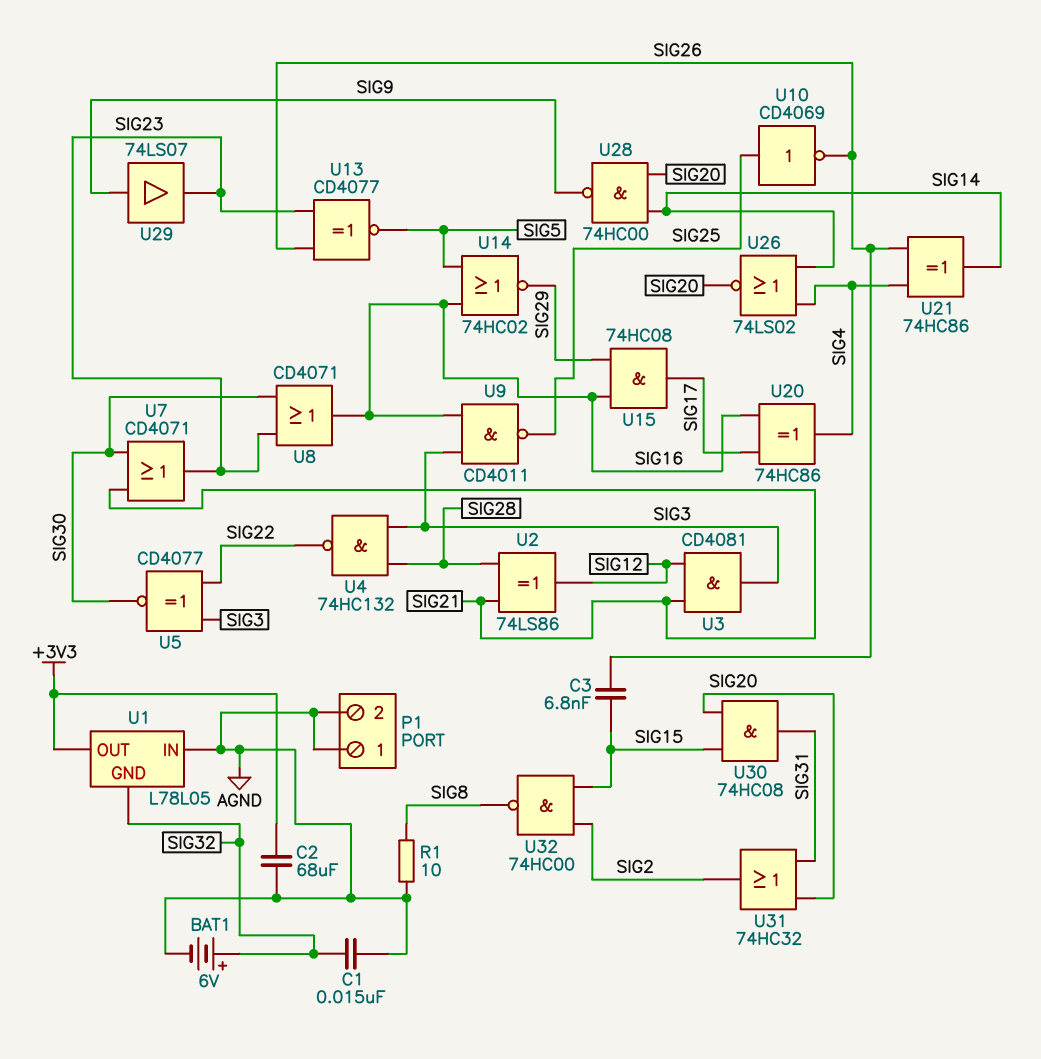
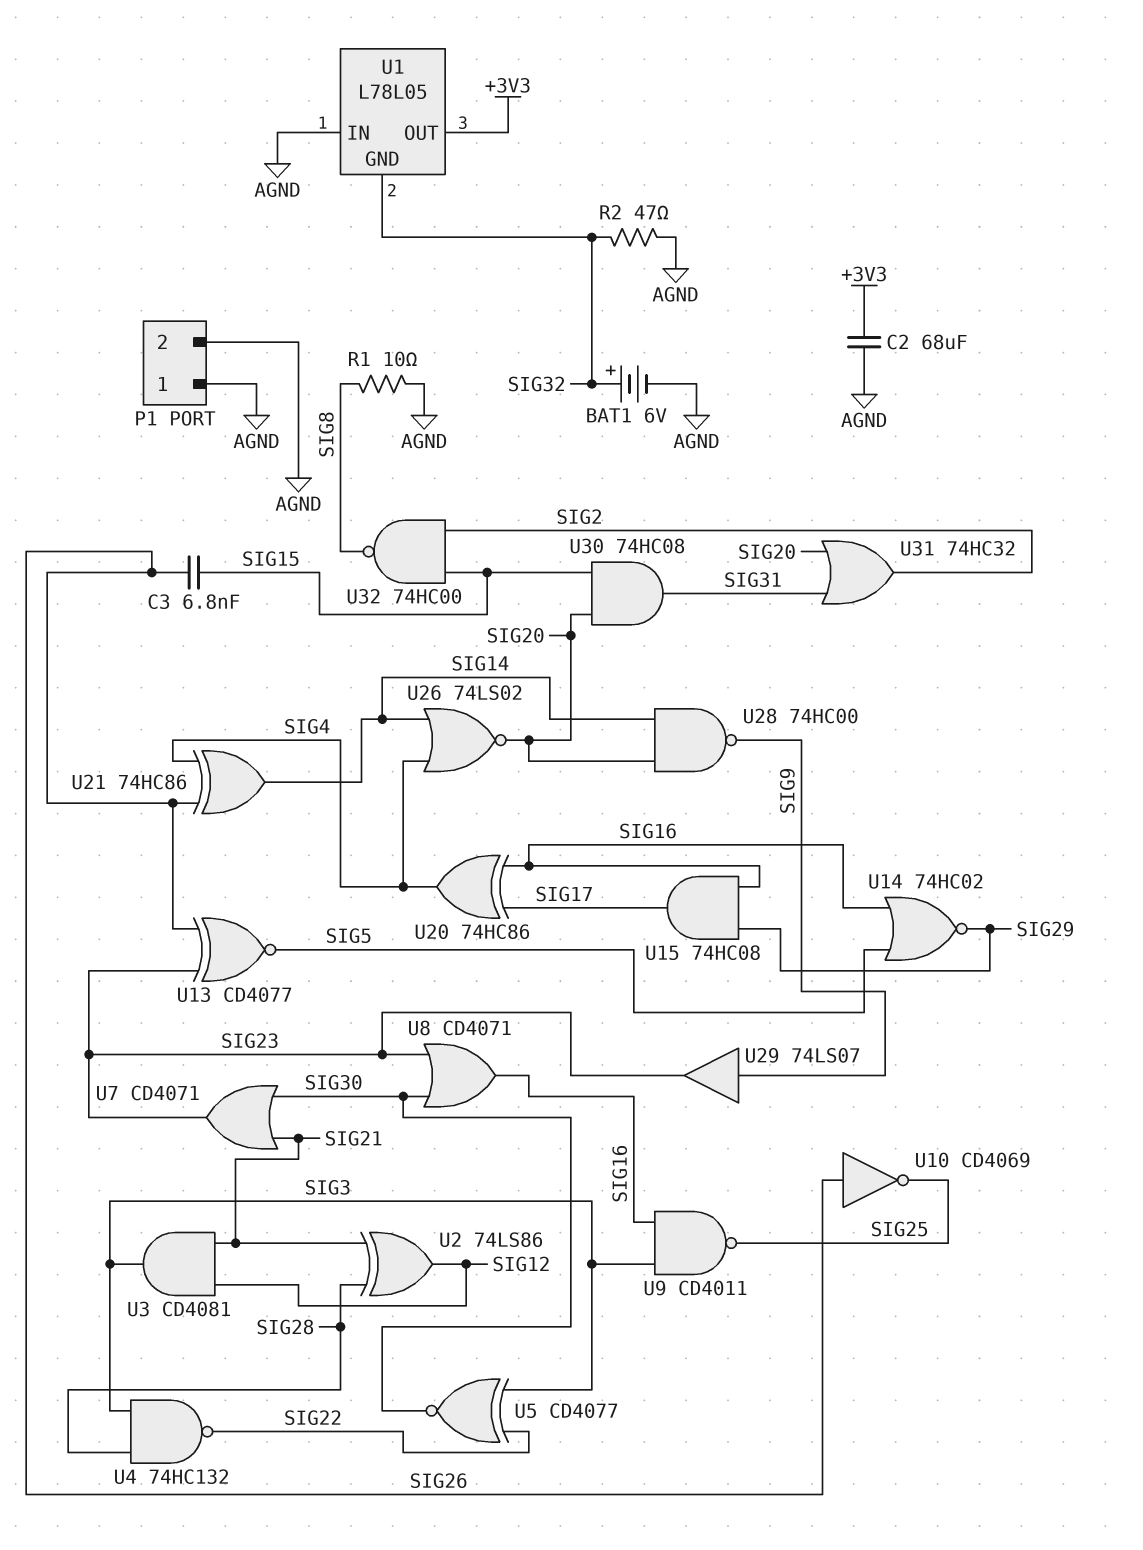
C1: 15nF (AGND, SIG32) -> none
R2: none -> 47 (AGND, SIG32)
U10: NOT CD4069 (in SIG25, out SIG26) -> NOT CD4069 (in SIG26, out SIG25)

